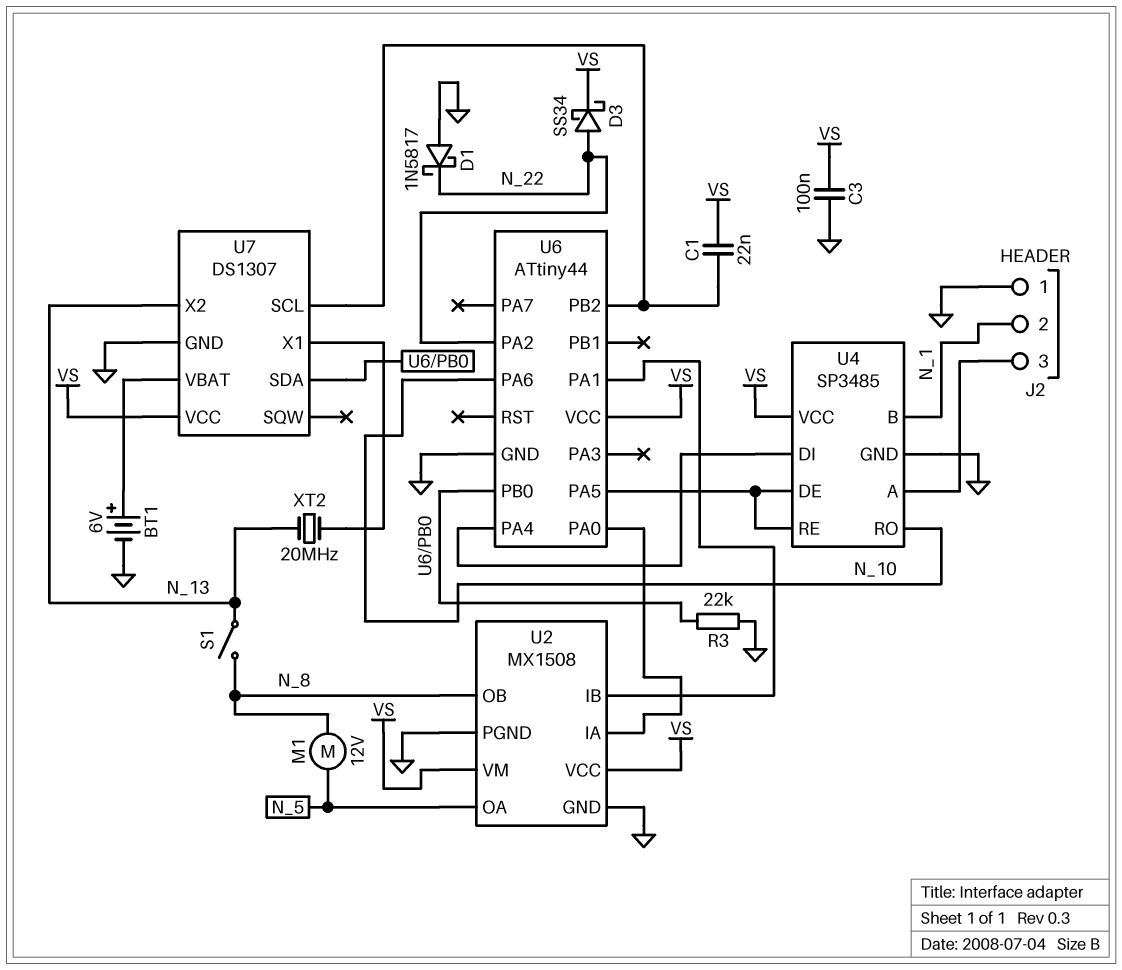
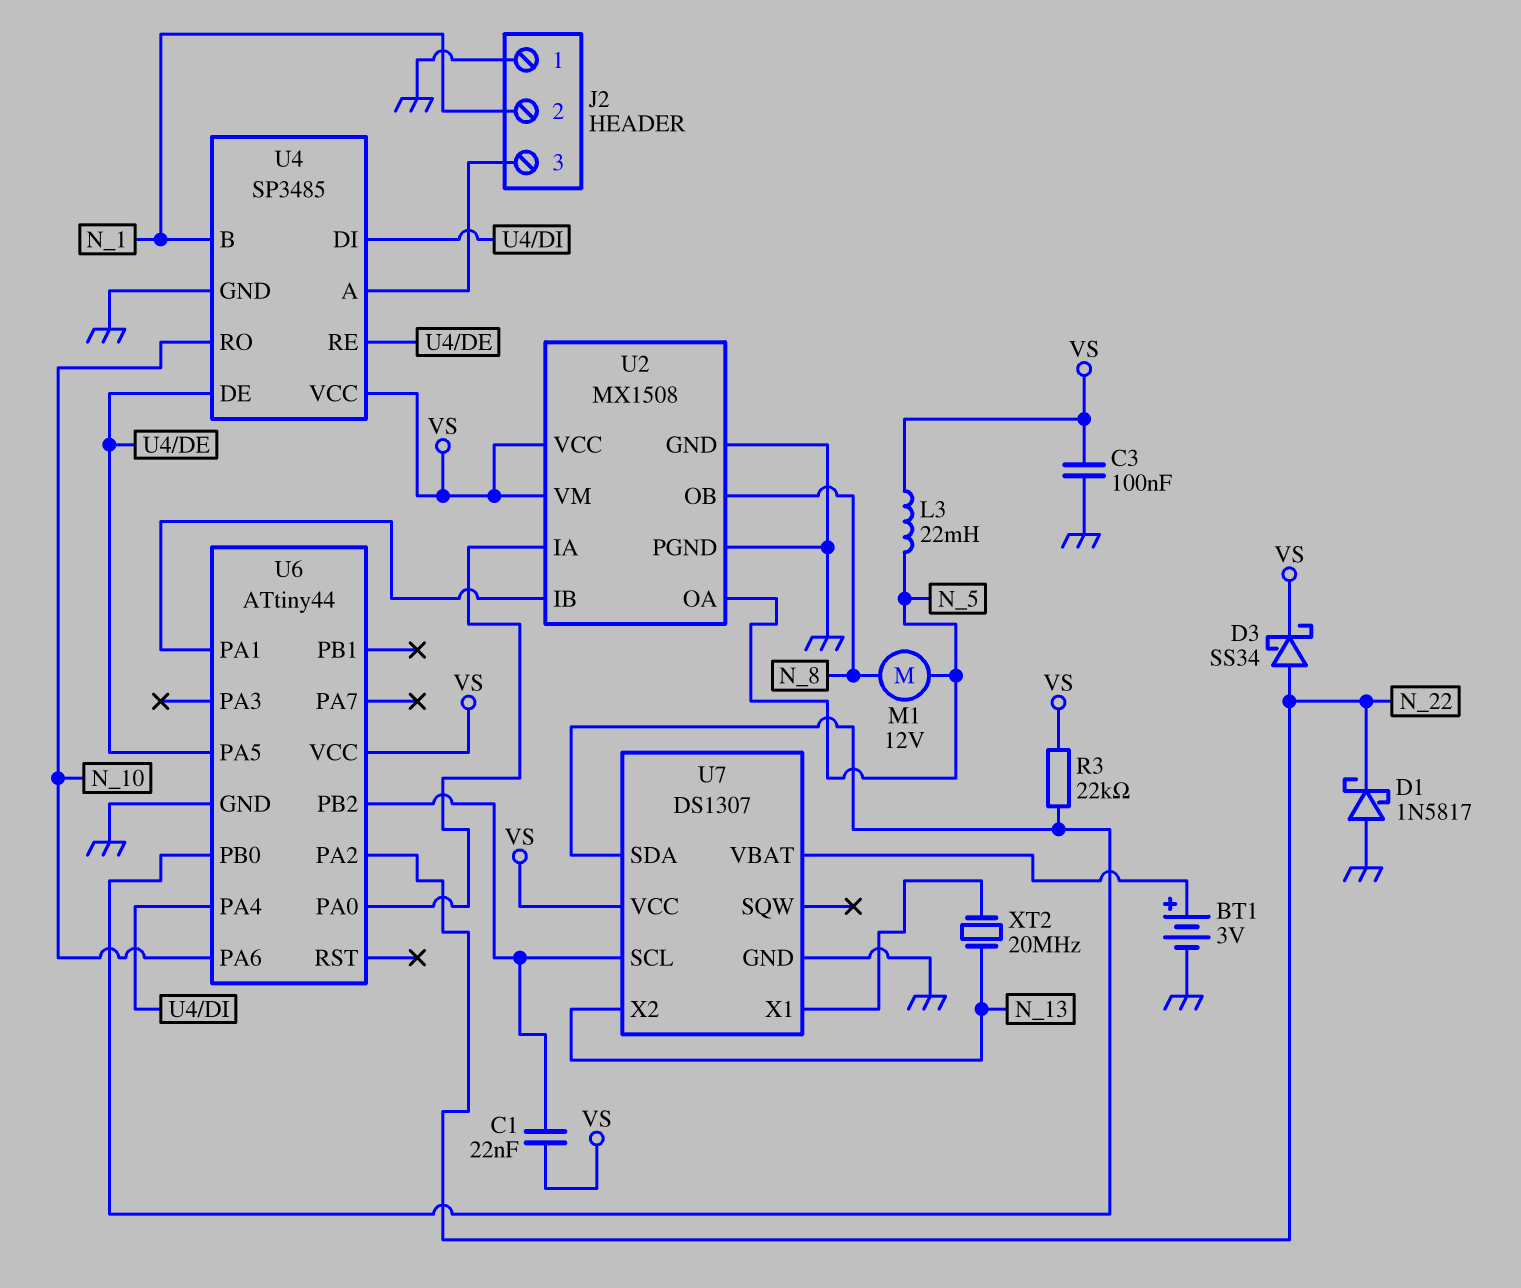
BT1: 6V (plus U7/VBAT, minus GND) -> 3V (plus U7/VBAT, minus GND)
L3: none -> 22mH (N_5, VS)
R3: 22k (GND, U6/PB0) -> 22k (U6/PB0, VS)
S1: switch (N_8, N_13) -> none

